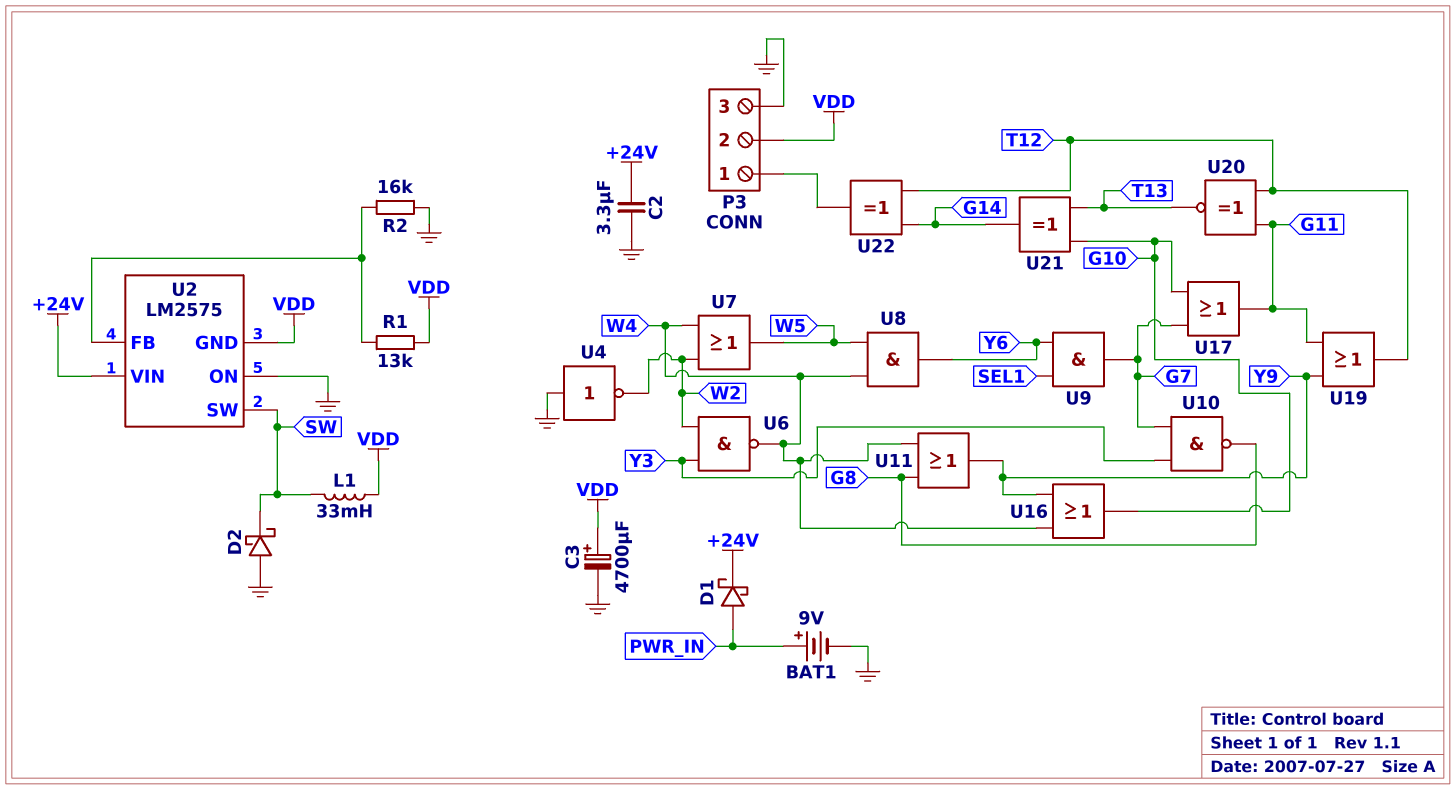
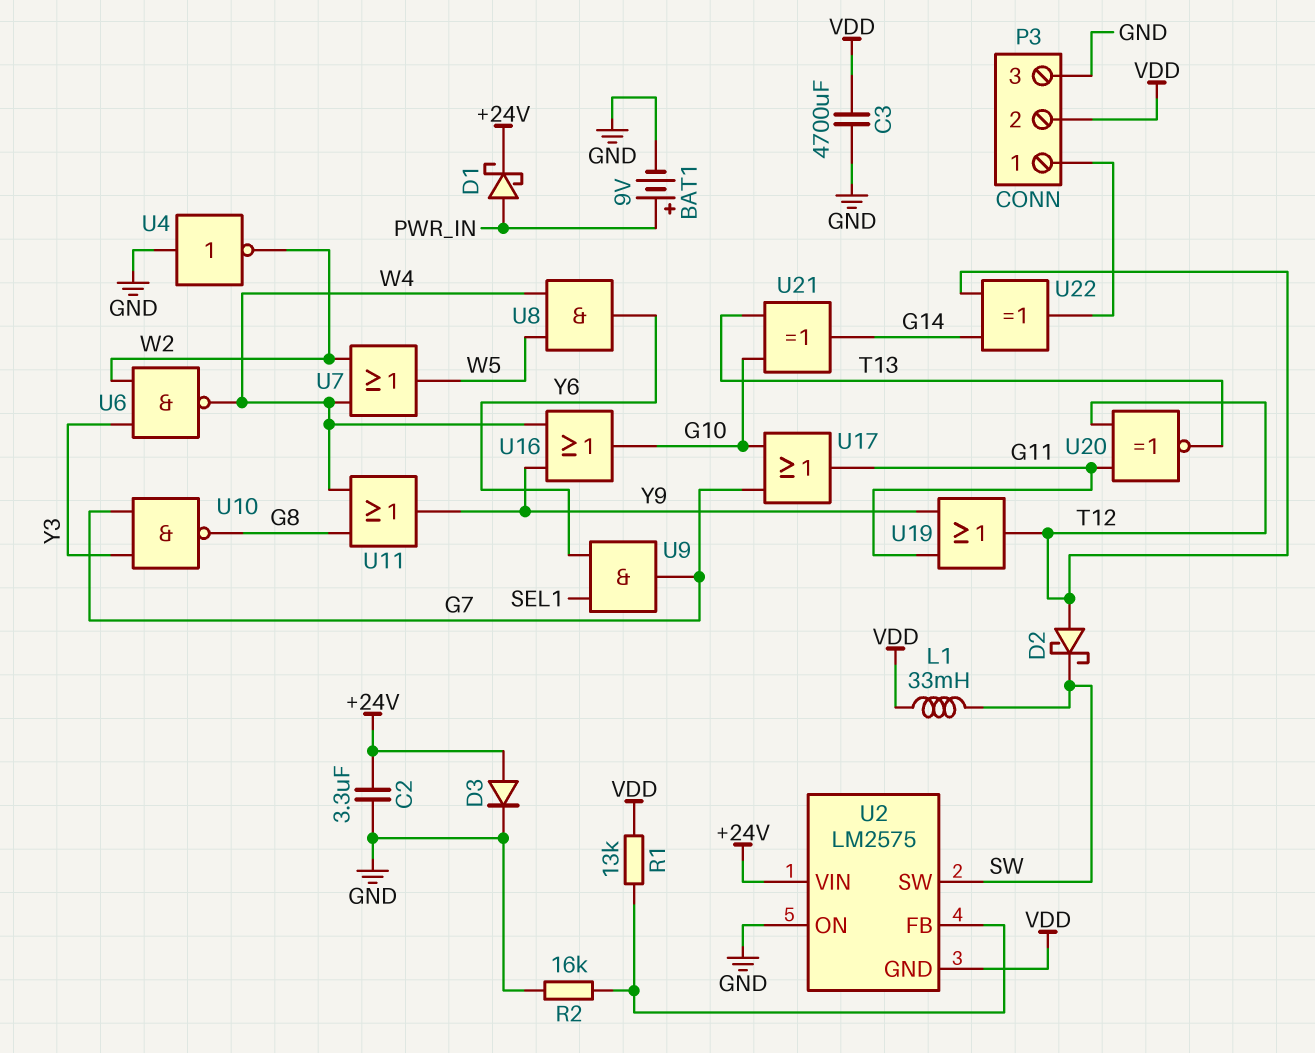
C3: 4700uF (plus VDD, minus GND) -> 4700uF (GND, VDD)
D2: schottky (A GND, K SW) -> schottky (A T12, K SW)
D3: none -> diode (A +24V, K GND)

